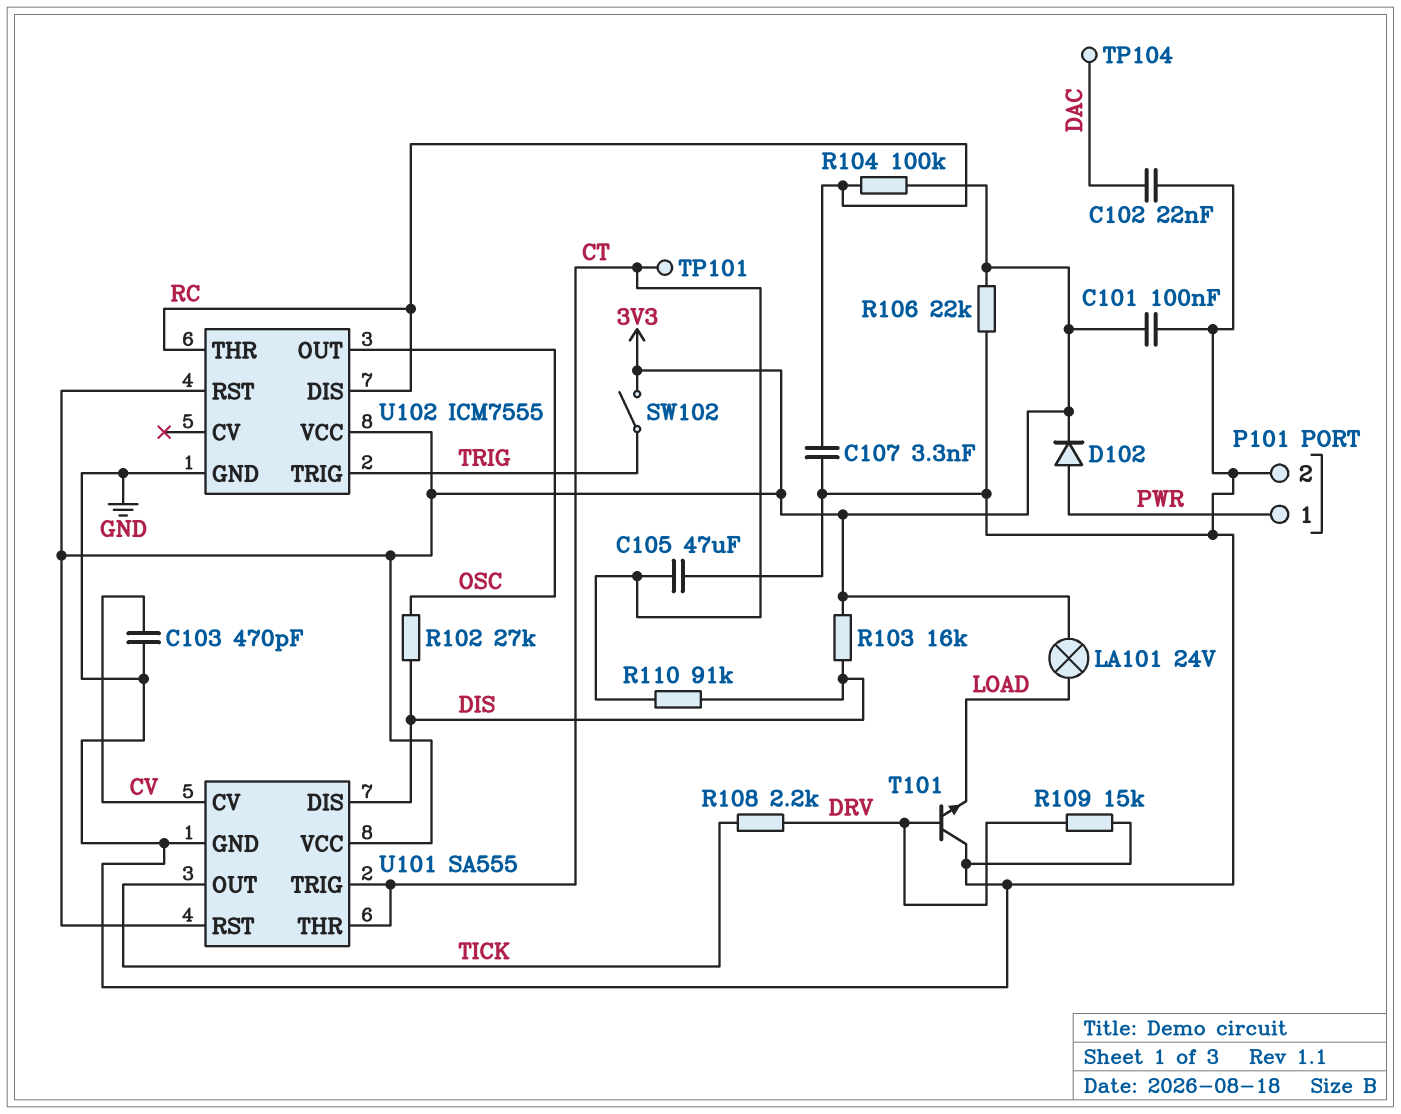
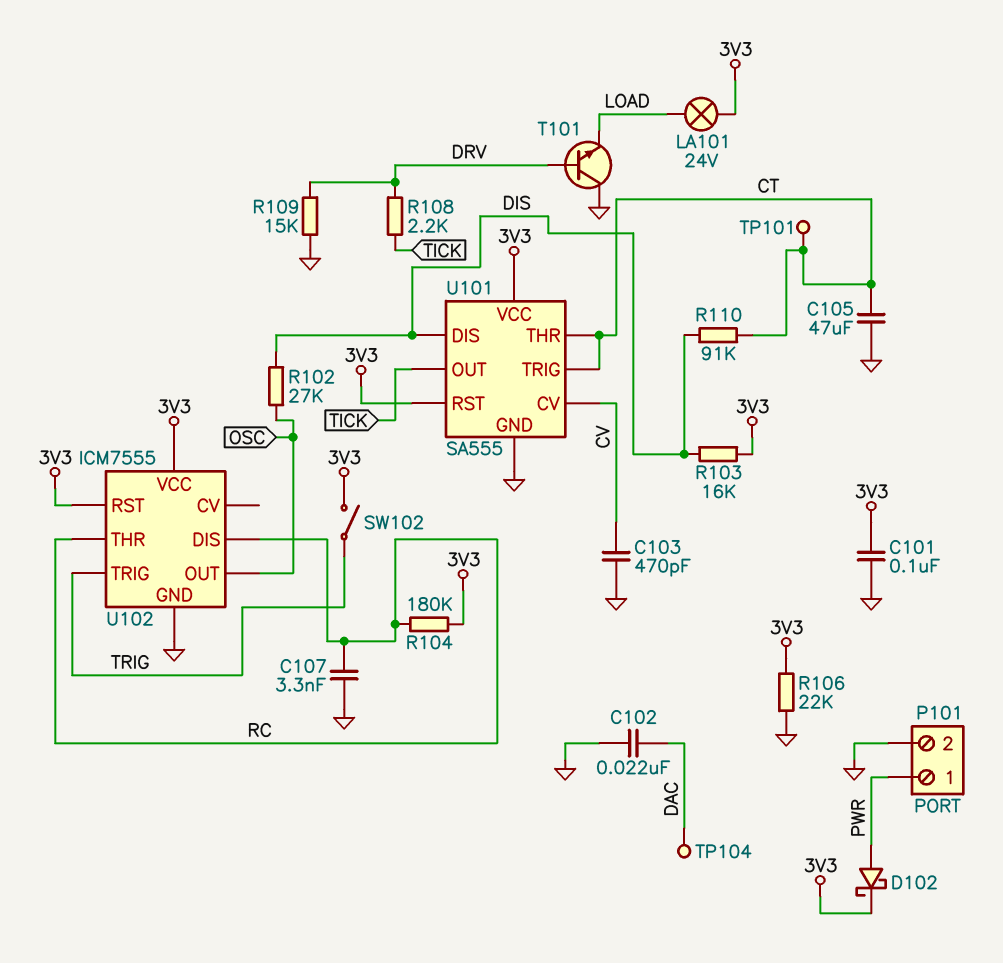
D102: diode (A PWR, K 3V3) -> schottky (A PWR, K 3V3)
R104: 100k (3V3, RC) -> 180k (3V3, RC)

